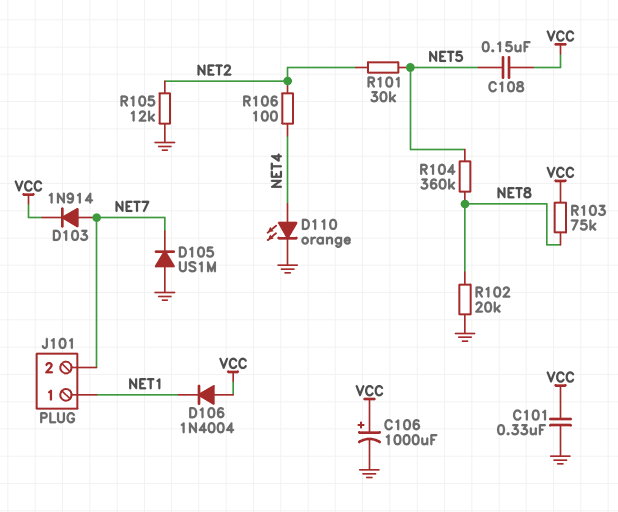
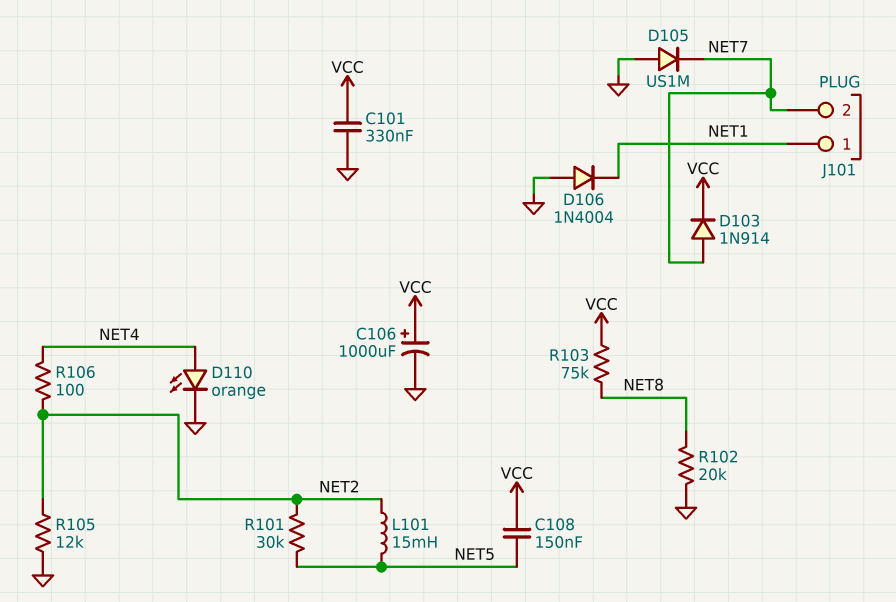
D106: diode 1N4004 (A VCC, K NET1) -> diode 1N4004 (A GND, K NET1)
L101: none -> 15mH (NET2, NET5)
R104: 360k (NET5, NET8) -> none

